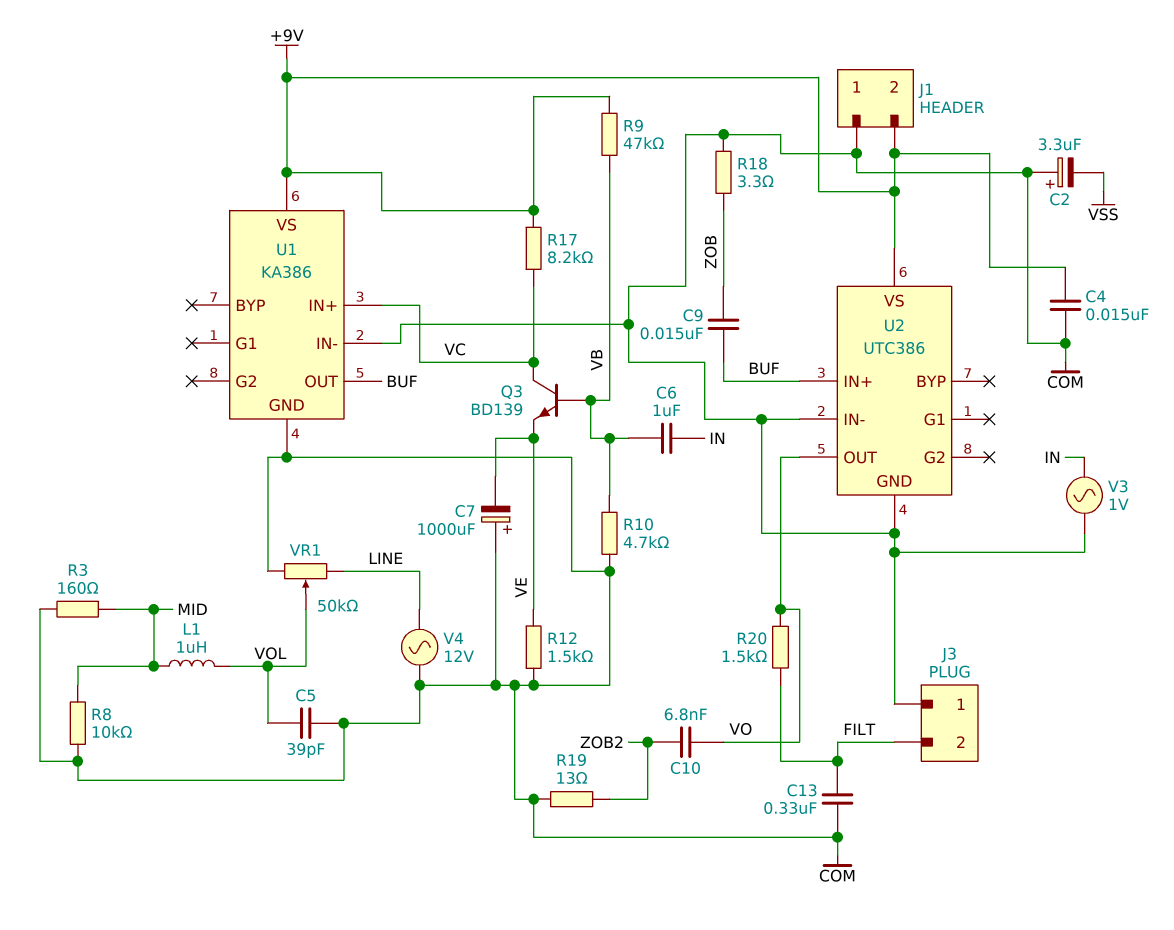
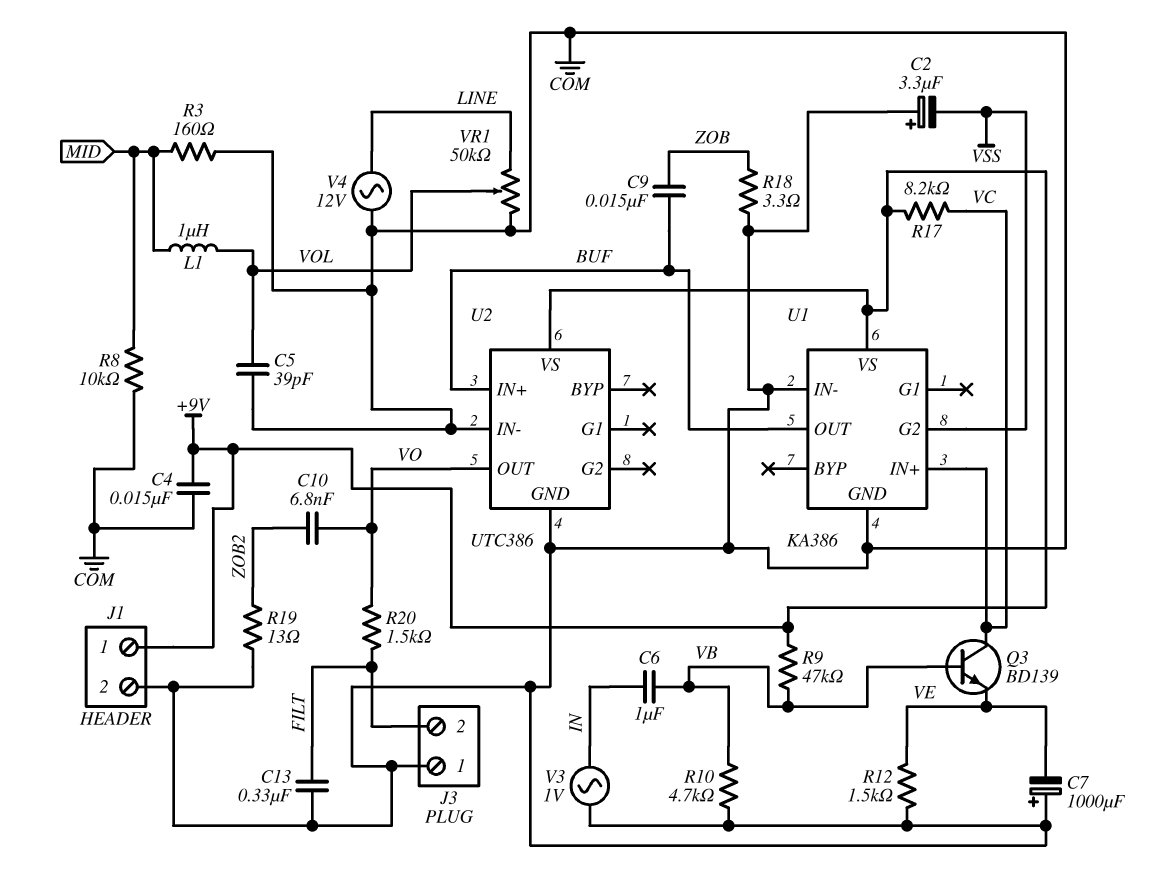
J1 pin 1: COM -> +9V
J1 pin 2: +9V -> COM
U1 pin G2: none -> VSS

